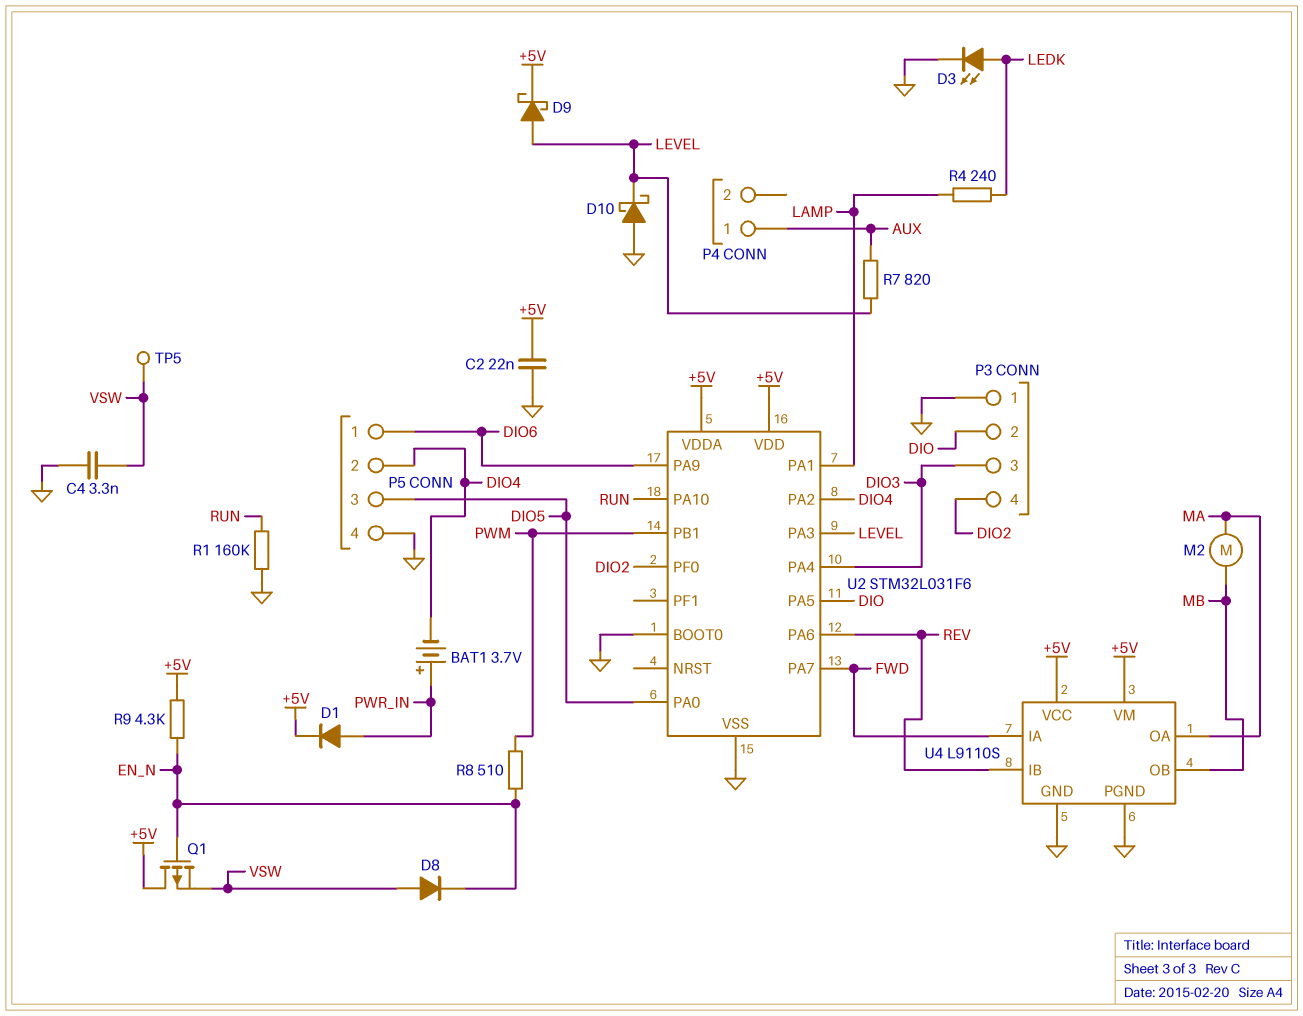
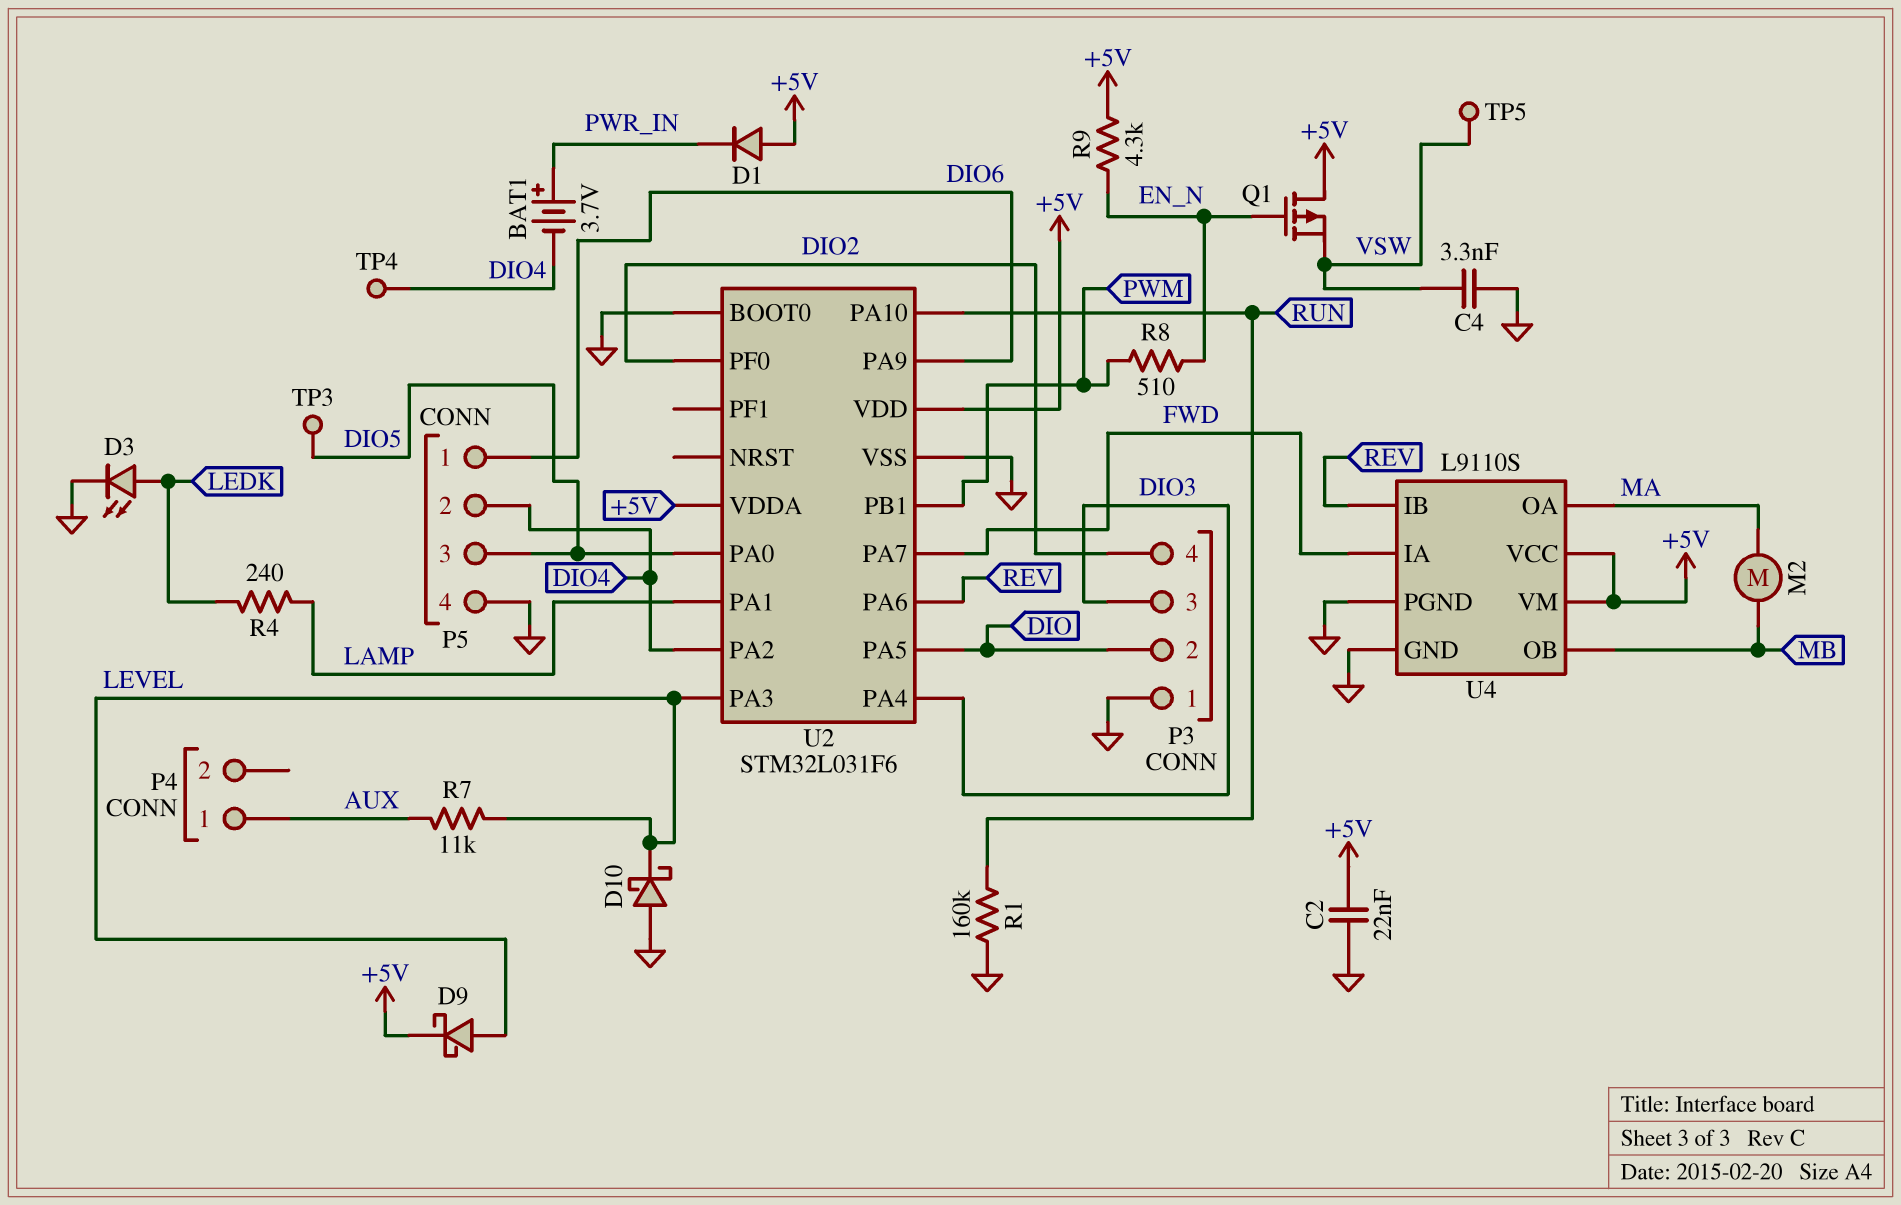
D1: diode (A PWR_IN, K +5V) -> diode (A +5V, K PWR_IN)
D8: diode (A VSW, K EN_N) -> none
R7: 820 (AUX, LEVEL) -> 11k (AUX, LEVEL)
TP3: none -> test point (DIO5)
TP4: none -> test point (DIO4)

